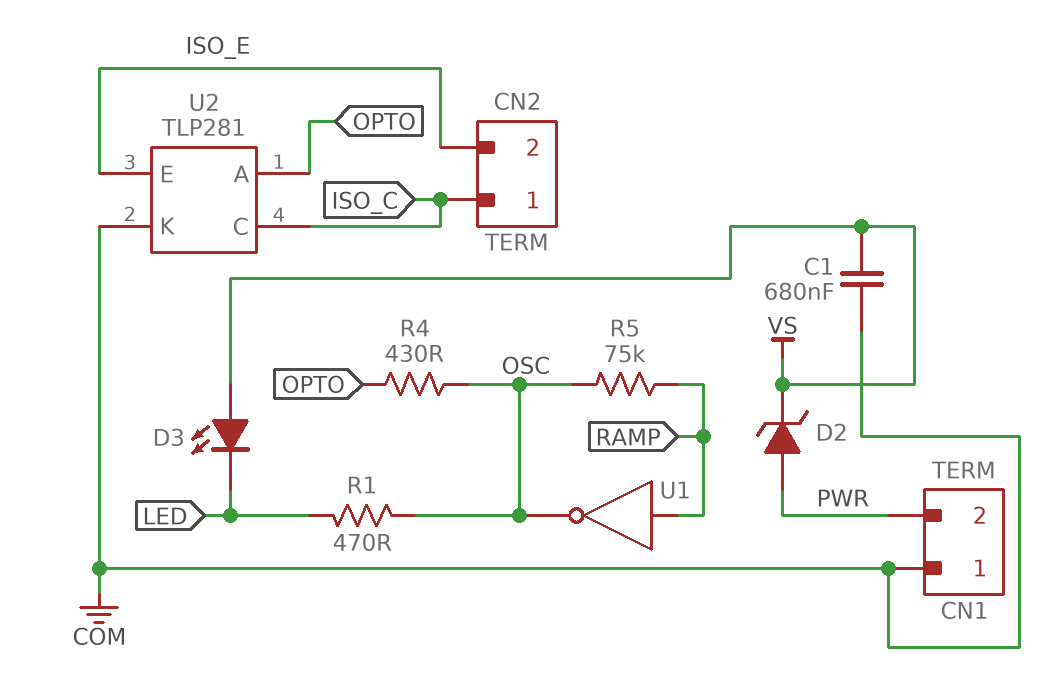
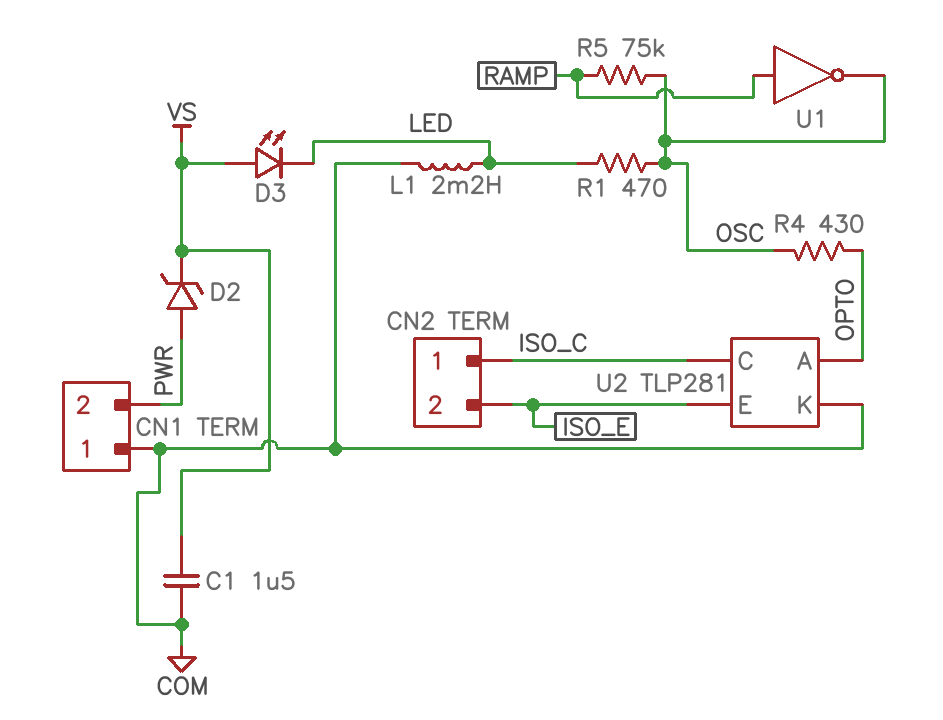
C1: 680nF (COM, VS) -> 1.5uF (COM, VS)
L1: none -> 2.2mH (COM, LED)

